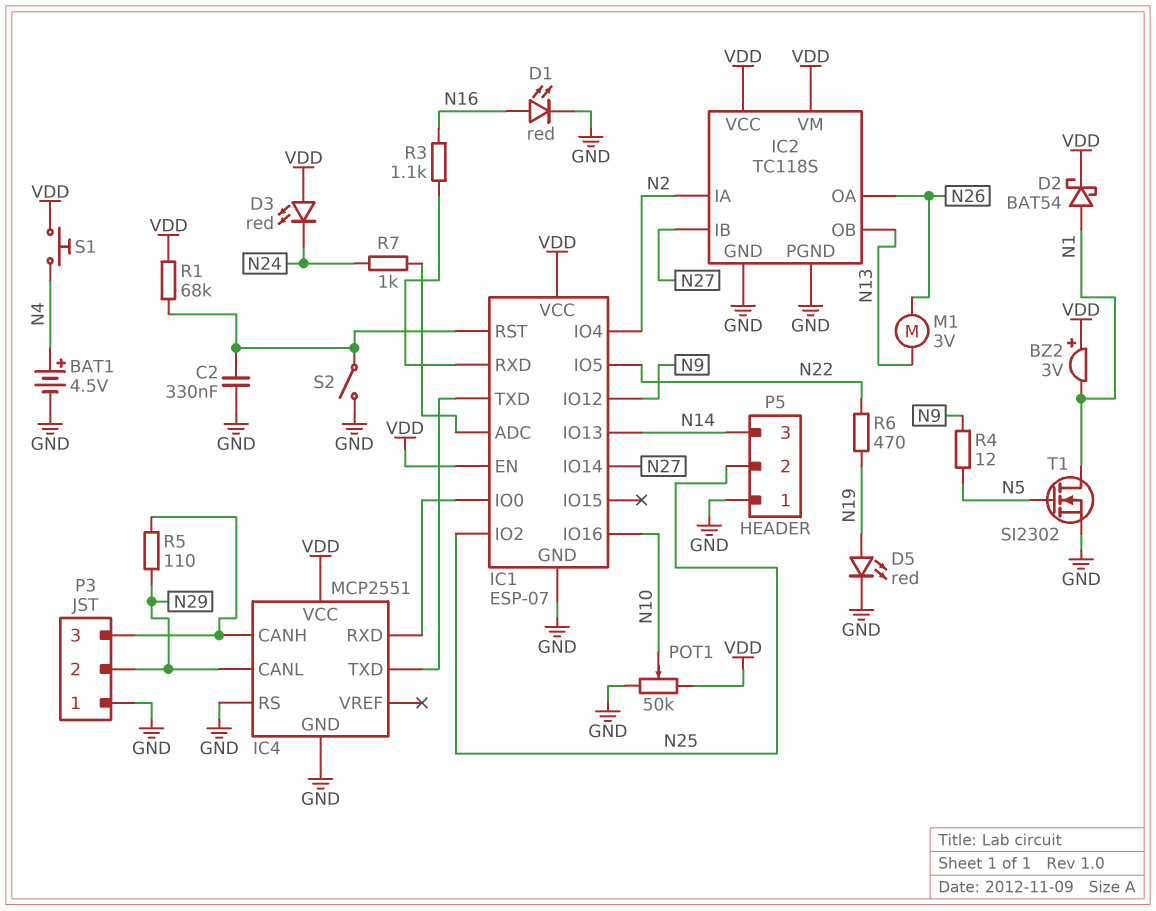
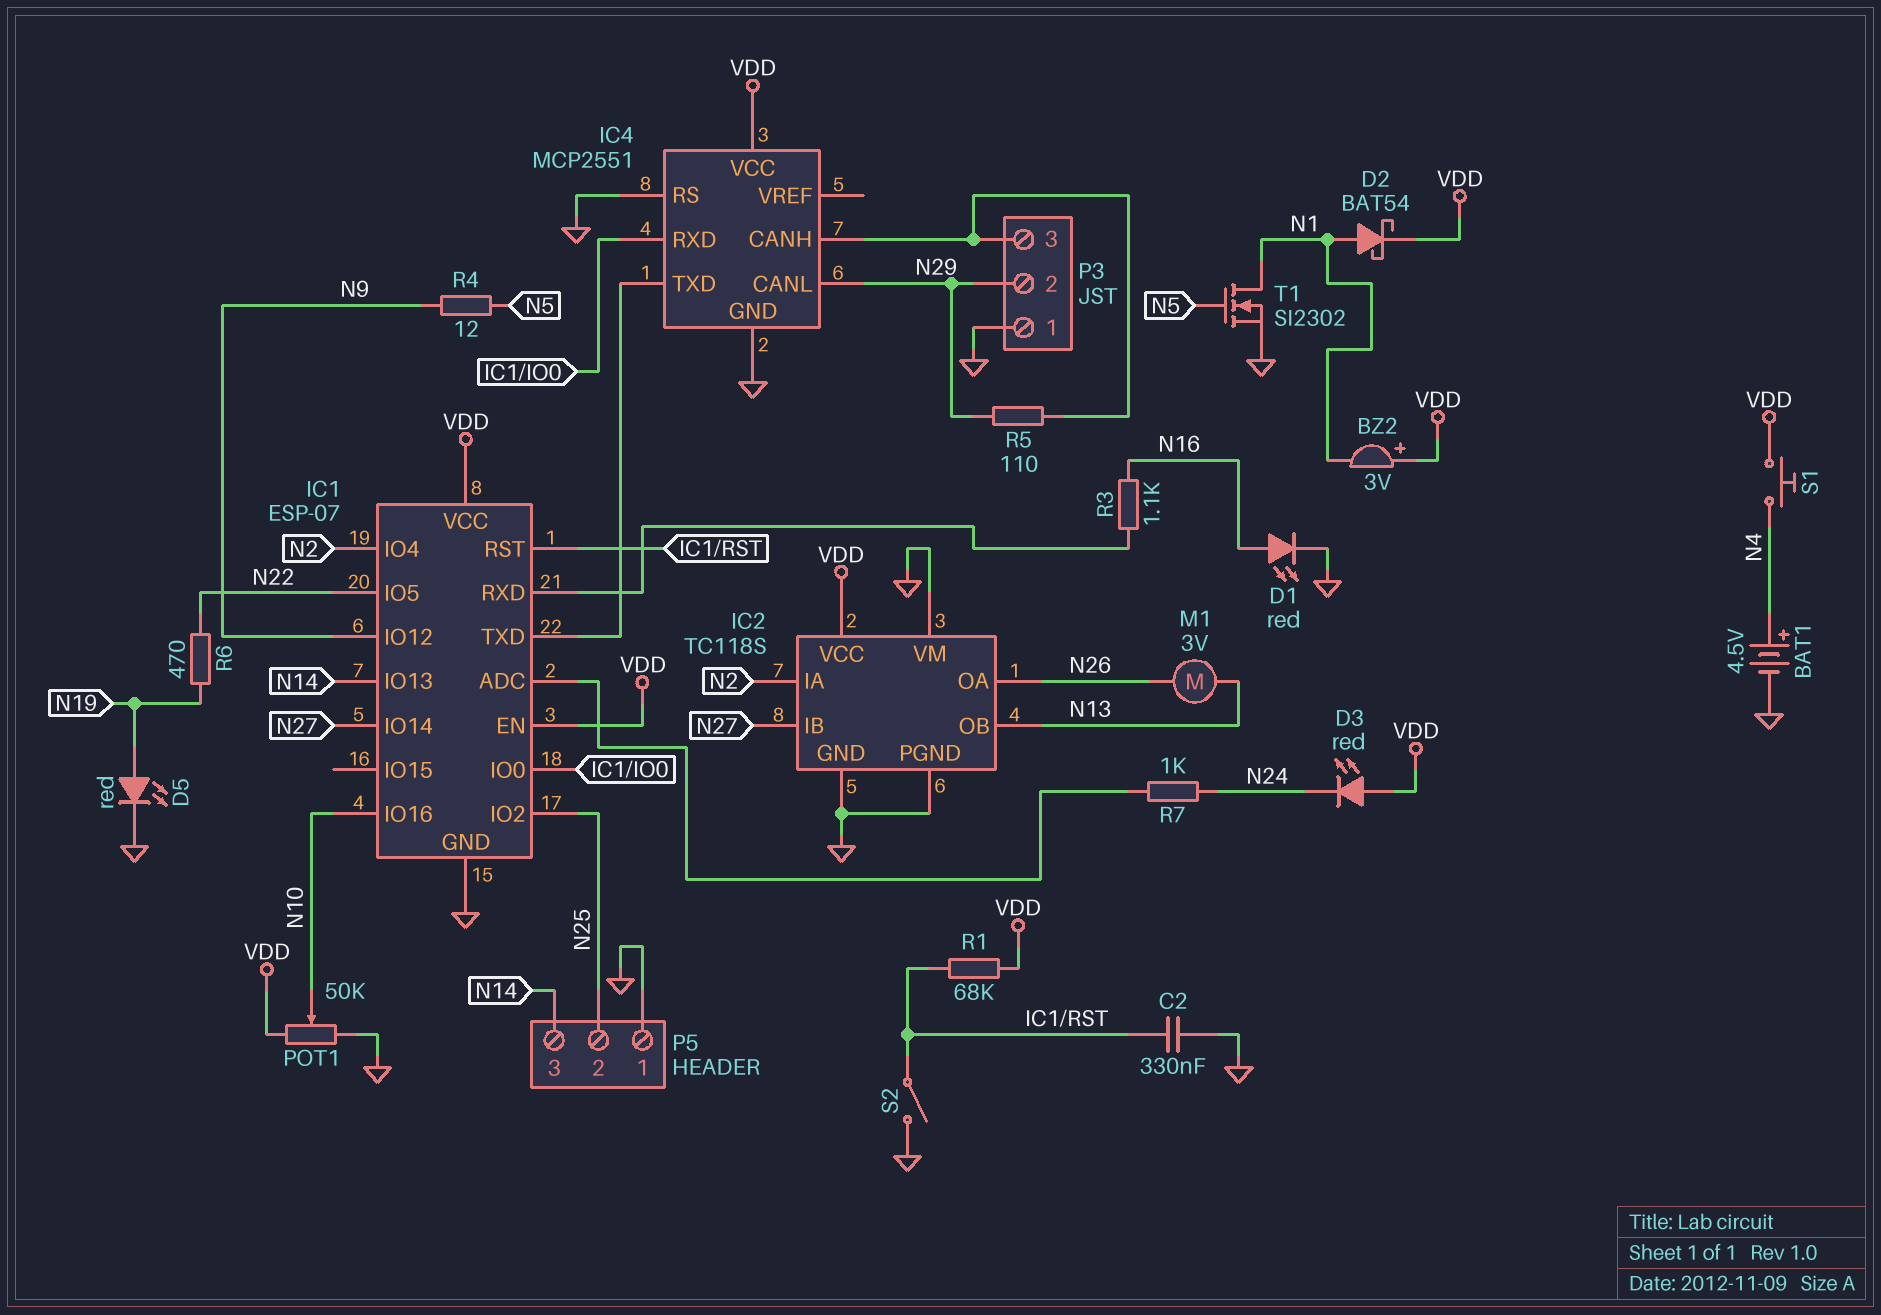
IC2 pin VM: VDD -> GND

